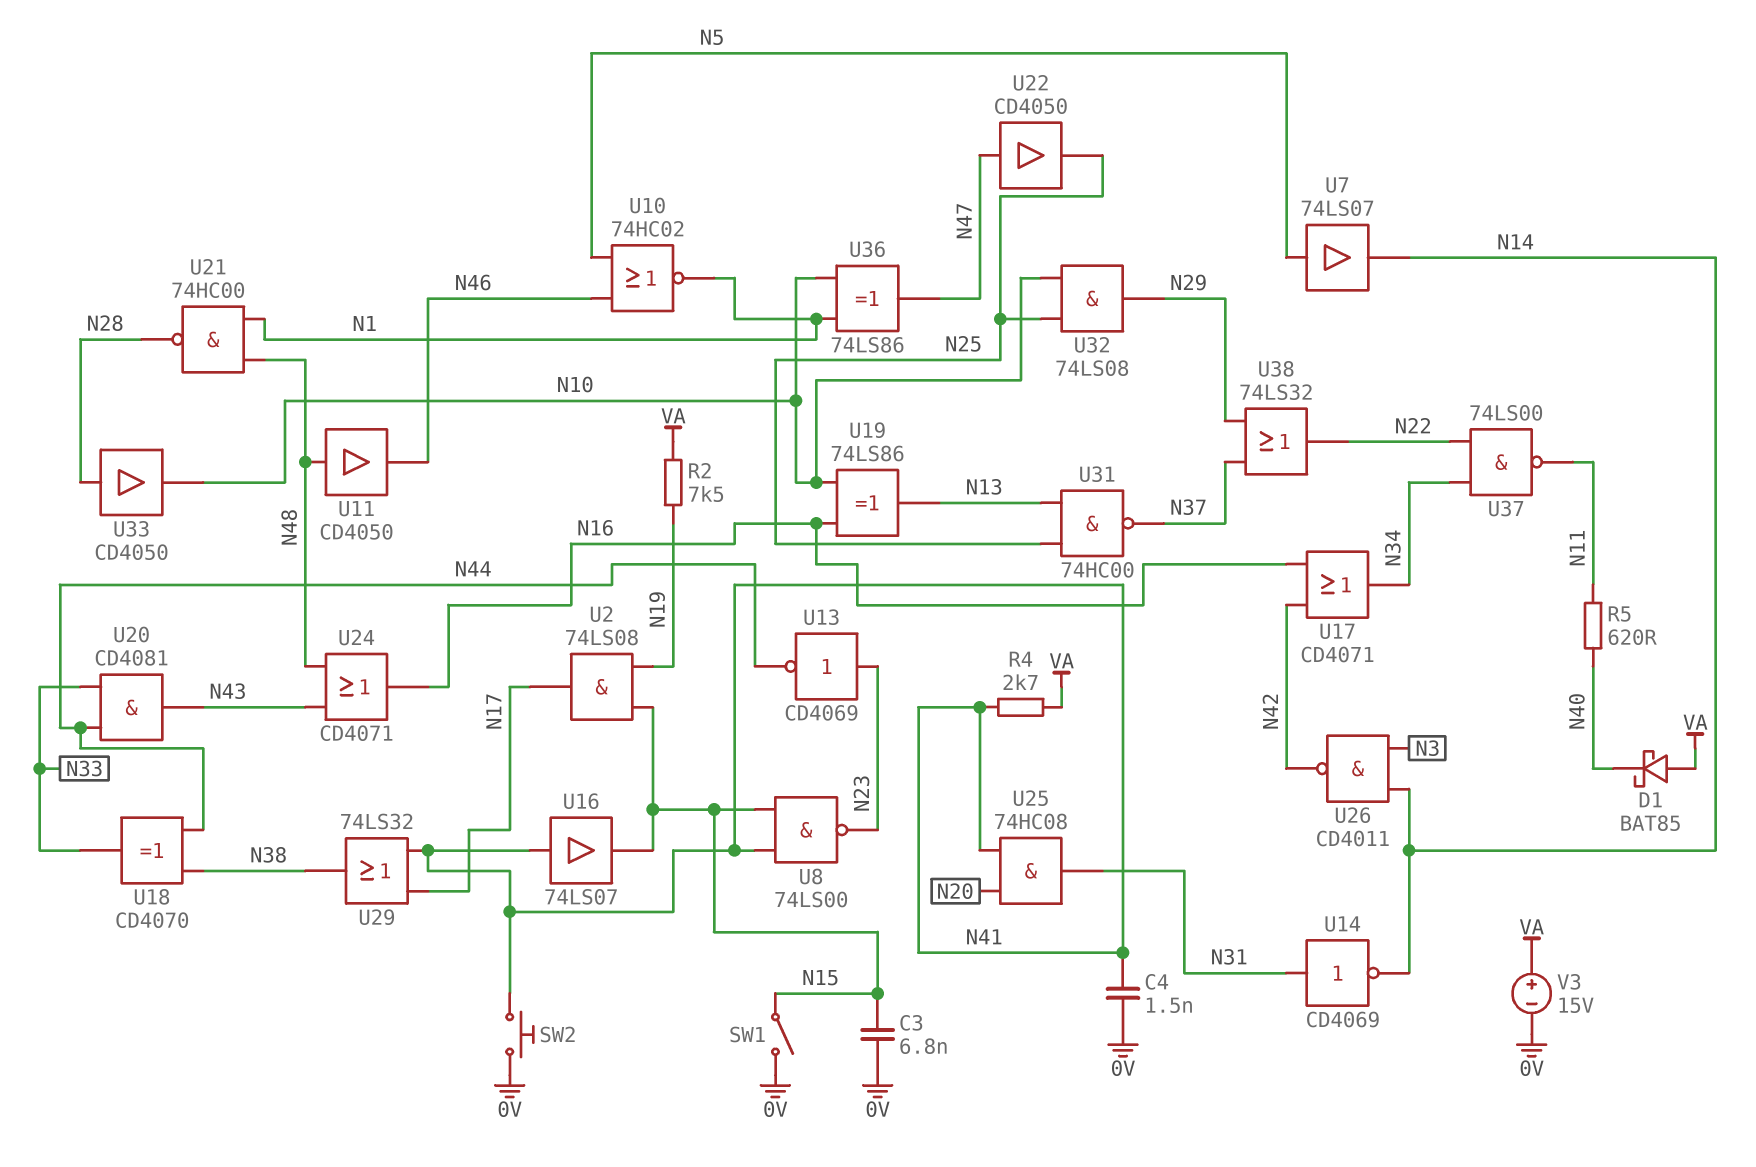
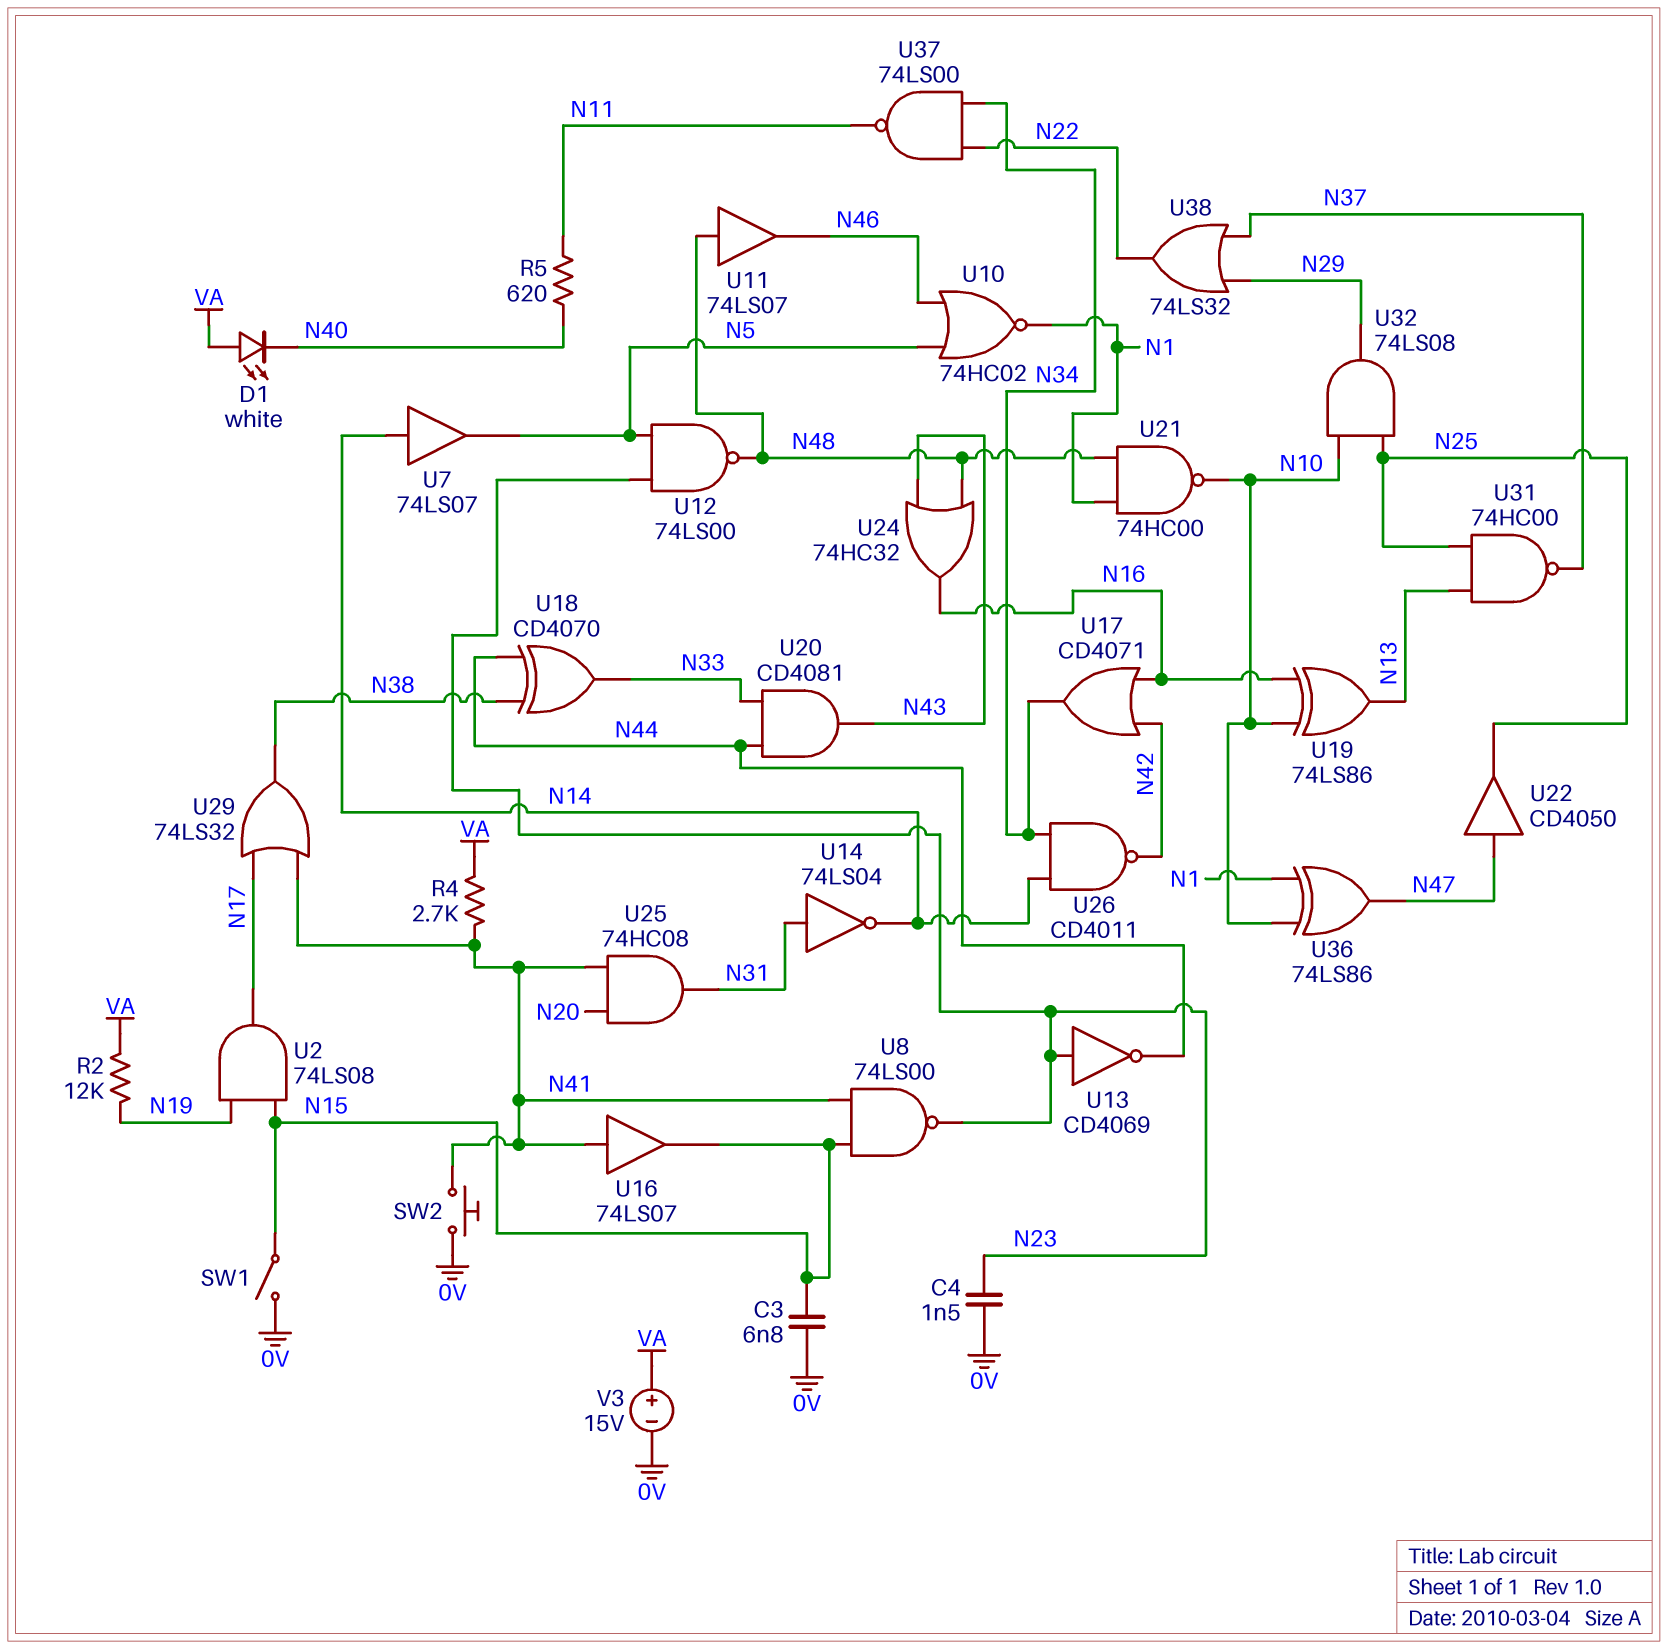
C4: 1.5nF (0V, N41) -> 1.5nF (0V, N23)
D1: schottky BAT85 (A VA, K N40) -> LED white (A VA, K N40)
R2: 7.5k (N19, VA) -> 12k (N19, VA)
U7: buffer 74LS07 (in N5, out N14) -> buffer 74LS07 (in N14, out N5)
U11: buffer CD4050 (in N48, out N46) -> buffer 74LS07 (in N48, out N46)
U12: none -> NAND 74LS00 (in N5, in N23, out N48)
U14: NOT CD4069 (in N31, out N14) -> NOT 74LS04 (in N31, out N14)
U21: NAND 74HC00 (in N1, in N48, out N28) -> NAND 74HC00 (in N1, in N48, out N10)
U24: OR CD4071 (in N43, in N48, out N16) -> OR 74HC32 (in N43, in N48, out N16)
U26: NAND CD4011 (in N3, in N14, out N42) -> NAND CD4011 (in N14, in N34, out N42)
U33: buffer CD4050 (in N28, out N10) -> none

